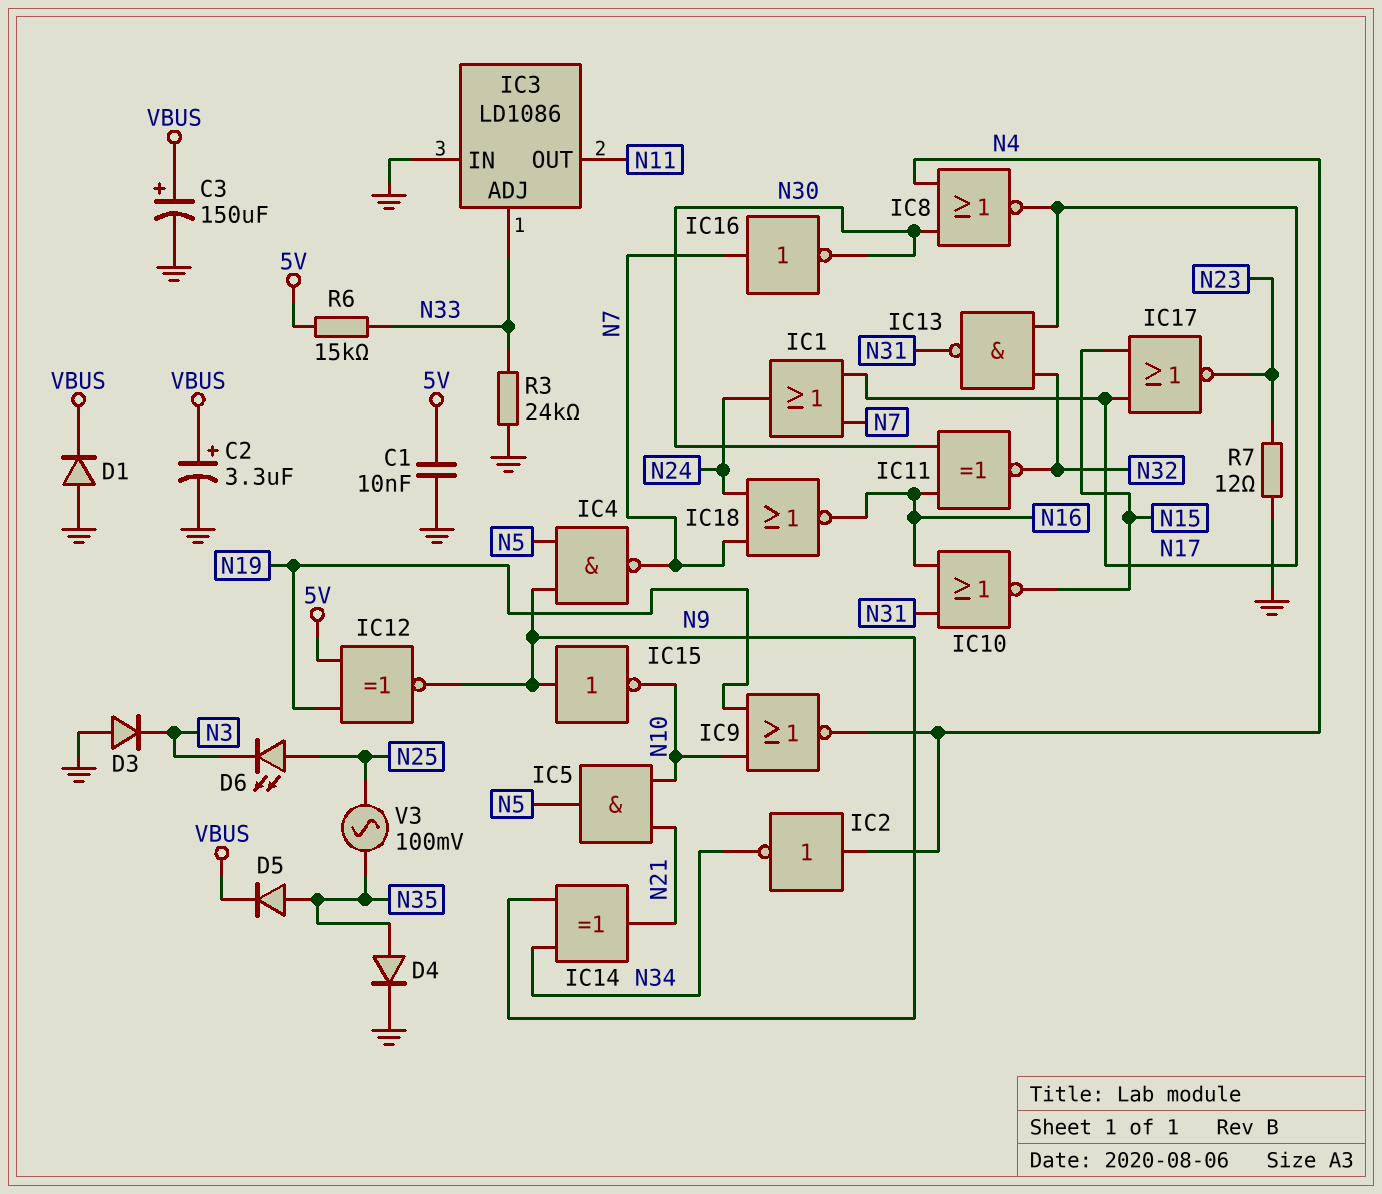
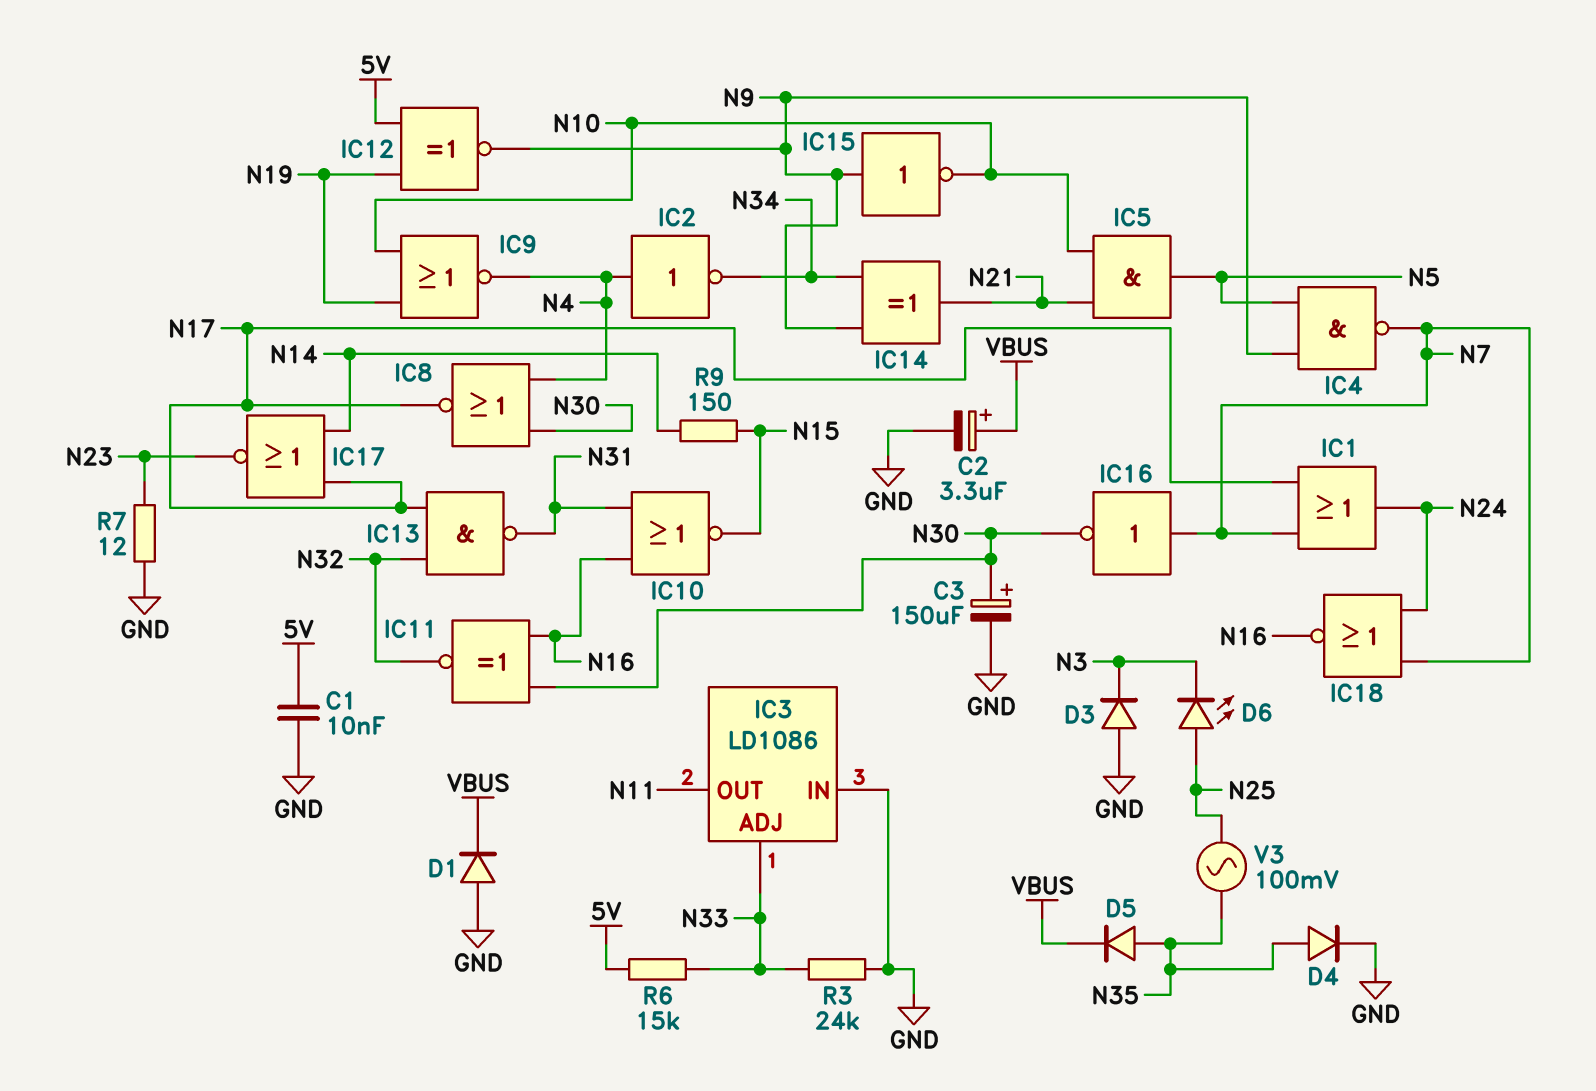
C3: 150uF (plus VBUS, minus GND) -> 150uF (plus N30, minus GND)
IC17: NOR (in N15, in N17, out N23) -> NOR (in N14, in N17, out N23)
R9: none -> 150 (N14, N15)

